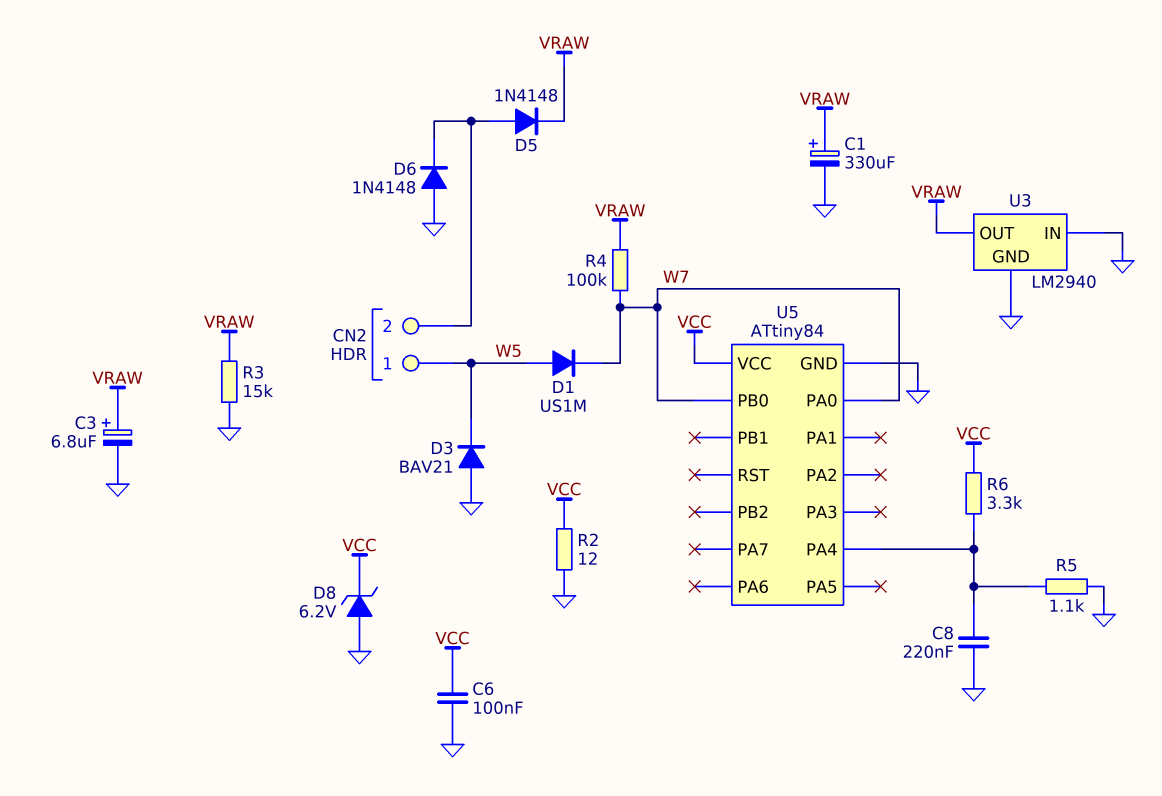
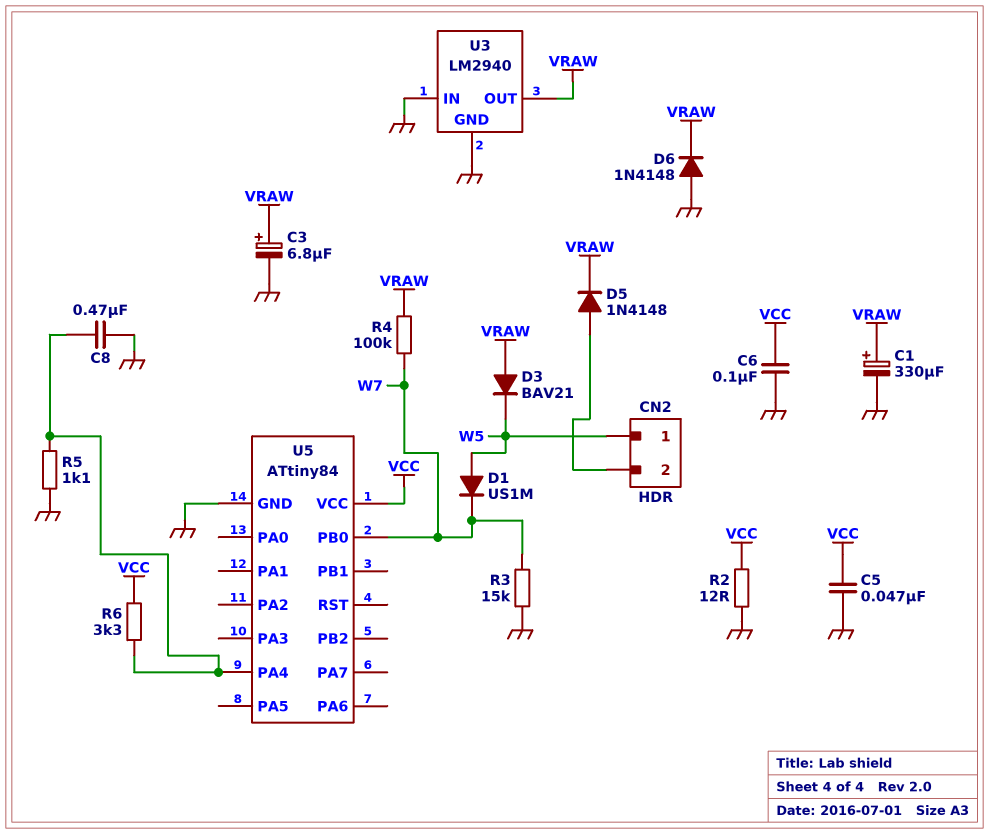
C5: none -> 47nF (GND, VCC)
C8: 220nF (GND, U5/PA4) -> 470nF (GND, U5/PA4)
D3: diode BAV21 (A GND, K W5) -> diode BAV21 (A VRAW, K W5)
D6: diode 1N4148 (A GND, K CN2/2) -> diode 1N4148 (A GND, K VRAW)
D8: zener 6.2V (A GND, K VCC) -> none
R3: 15k (GND, VRAW) -> 15k (GND, W7)
U5 pin PA0: W7 -> none

